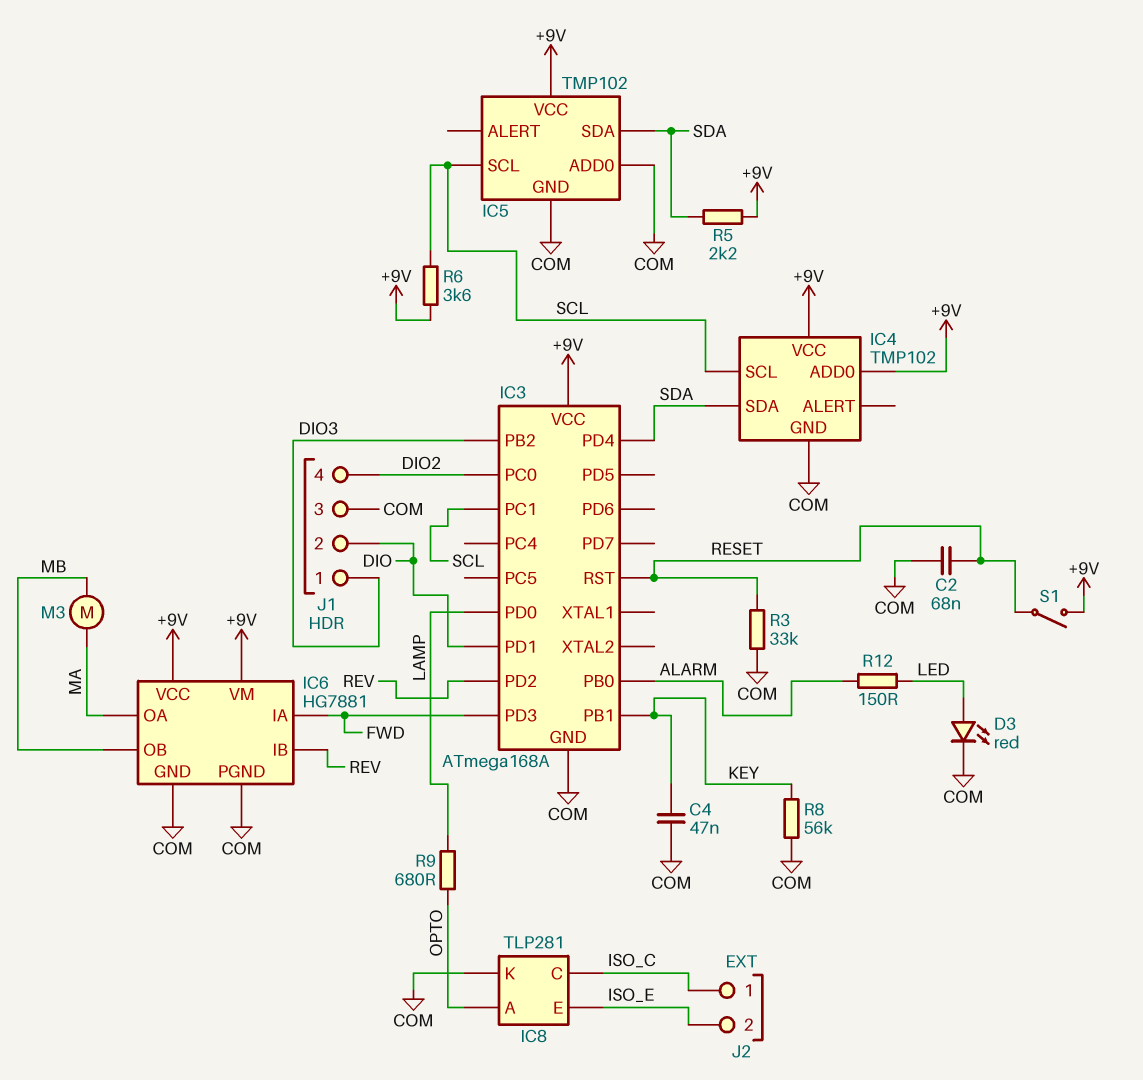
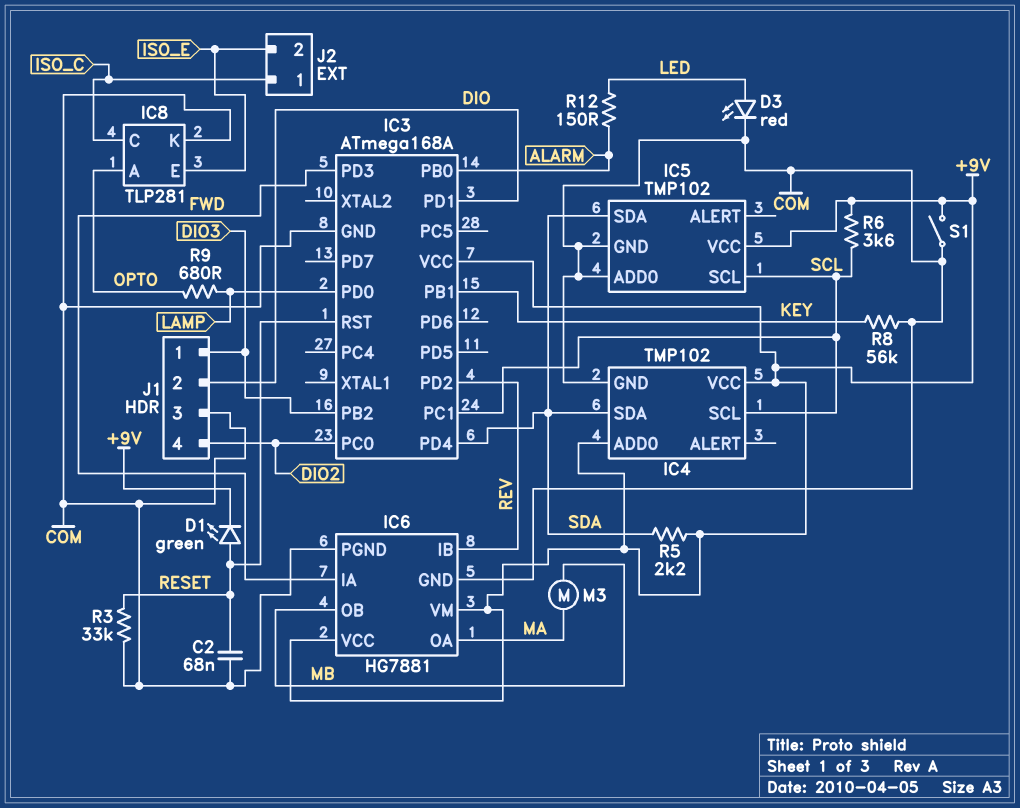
C4: 47nF (COM, KEY) -> none
D1: none -> LED green (A RESET, K +9V)
S1: switch (+9V, RESET) -> switch (+9V, COM)

